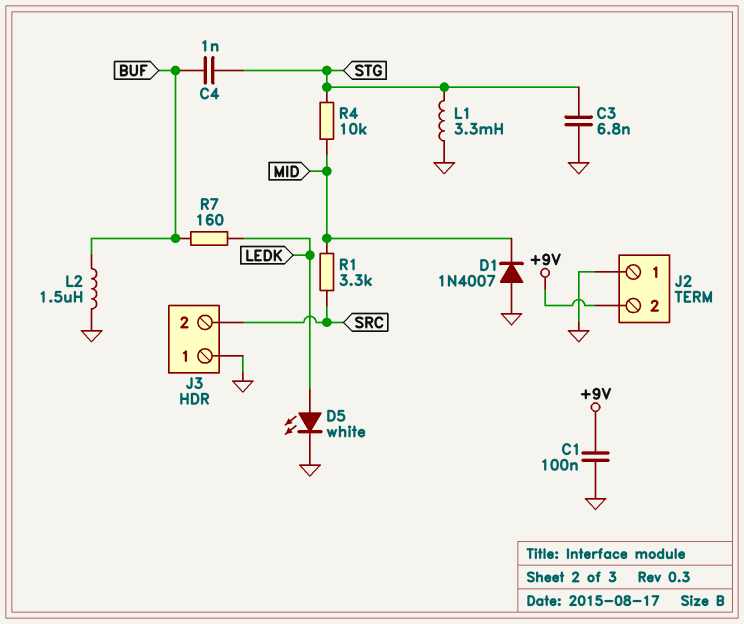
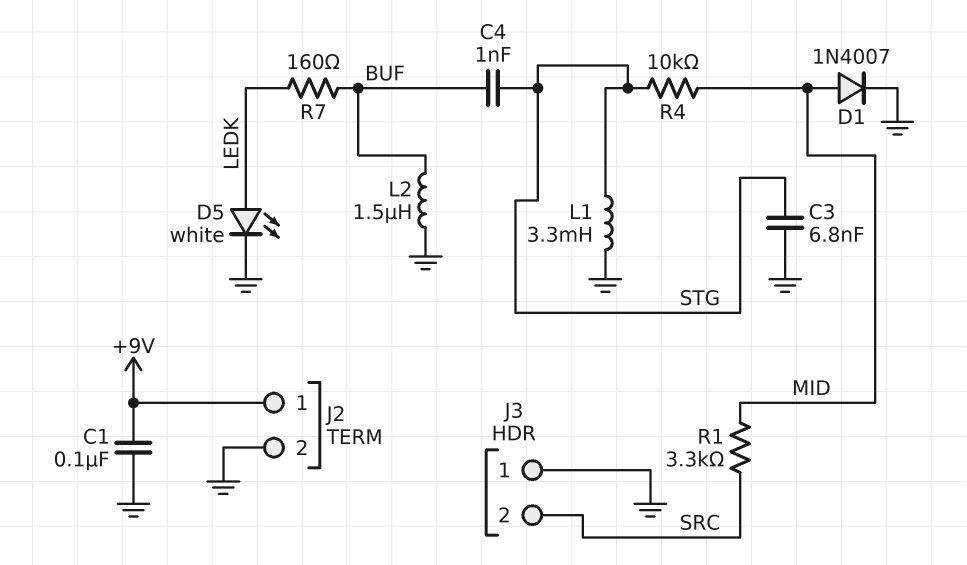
D1: diode 1N4007 (A GND, K MID) -> diode 1N4007 (A MID, K GND)
J2 pin 1: GND -> +9V
J2 pin 2: +9V -> GND

